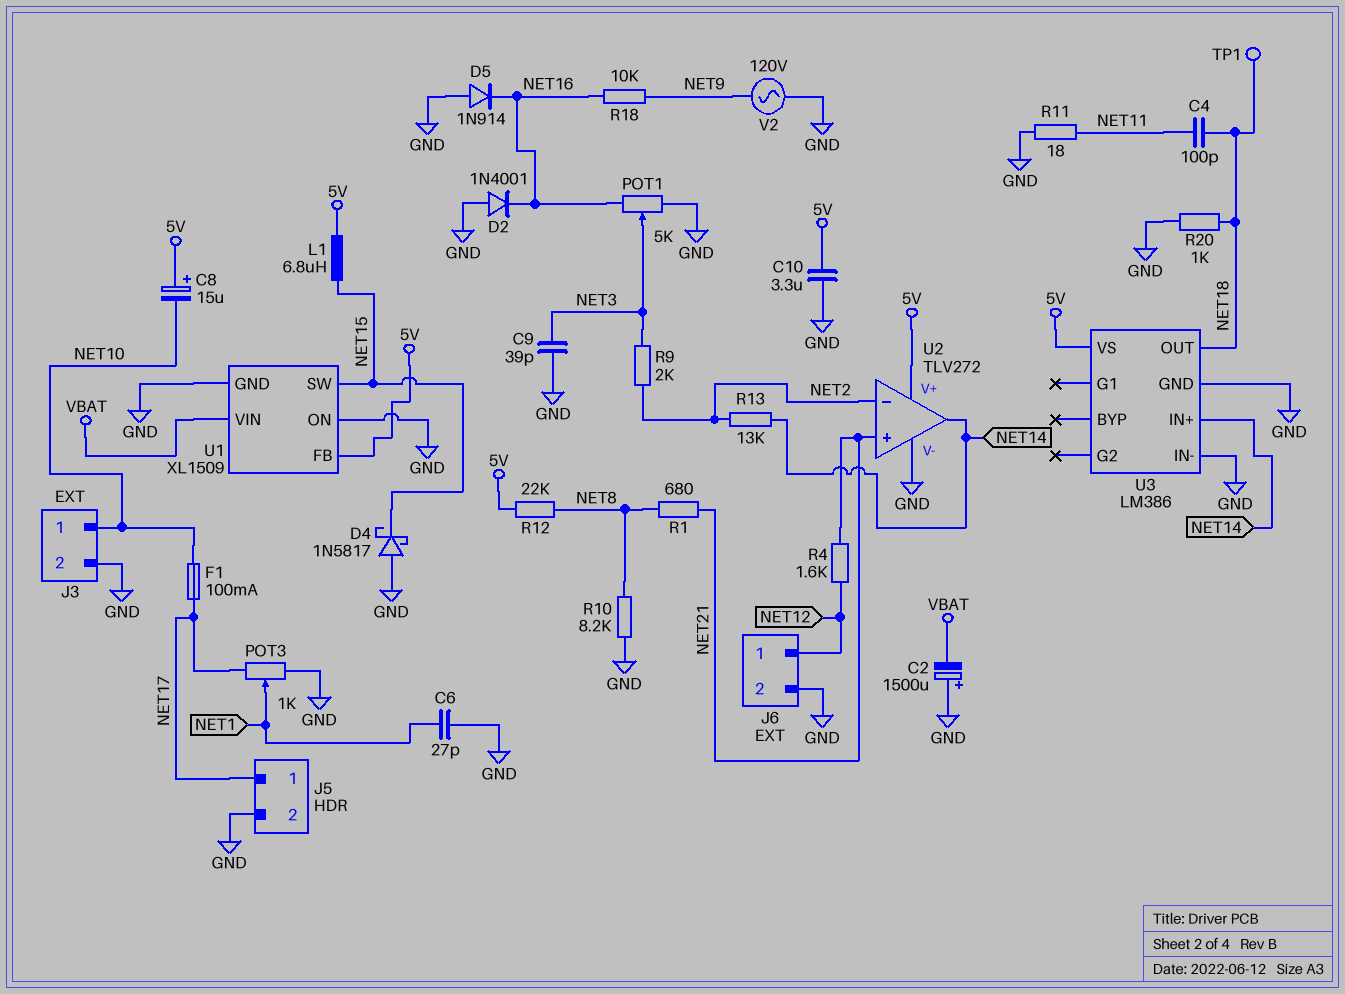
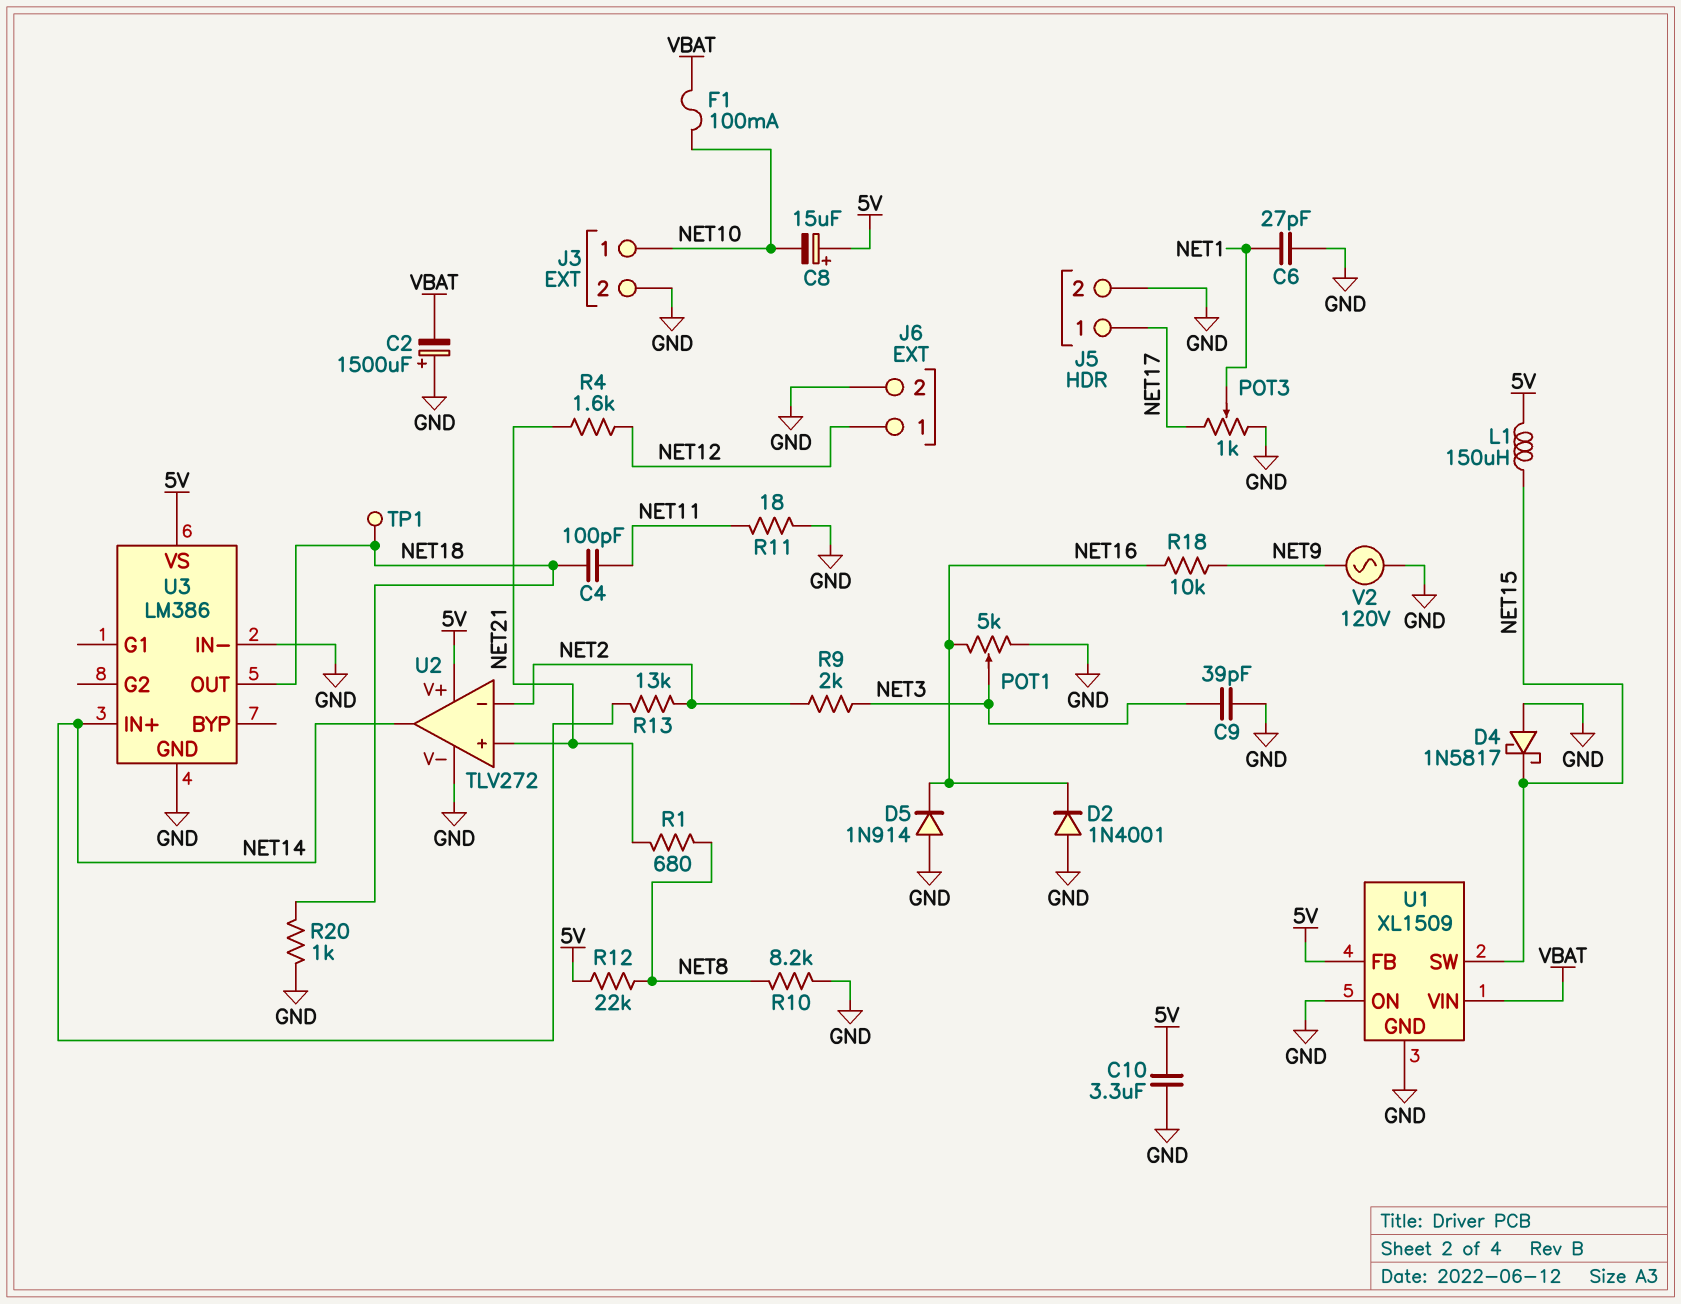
F1: 100mA (NET10, NET17) -> 100mA (NET10, VBAT)
L1: 6.8uH (5V, NET15) -> 150uH (5V, NET15)

